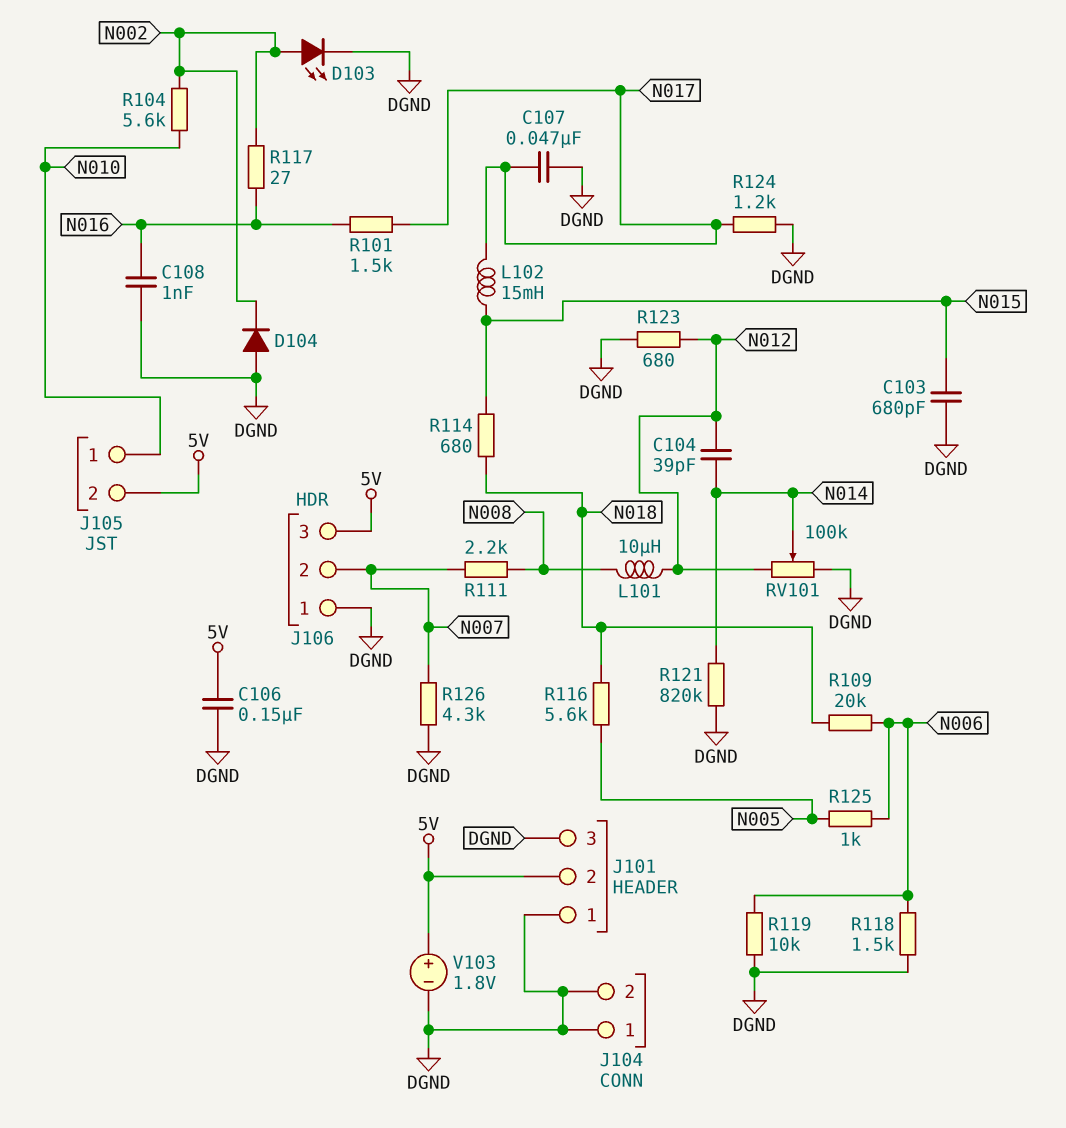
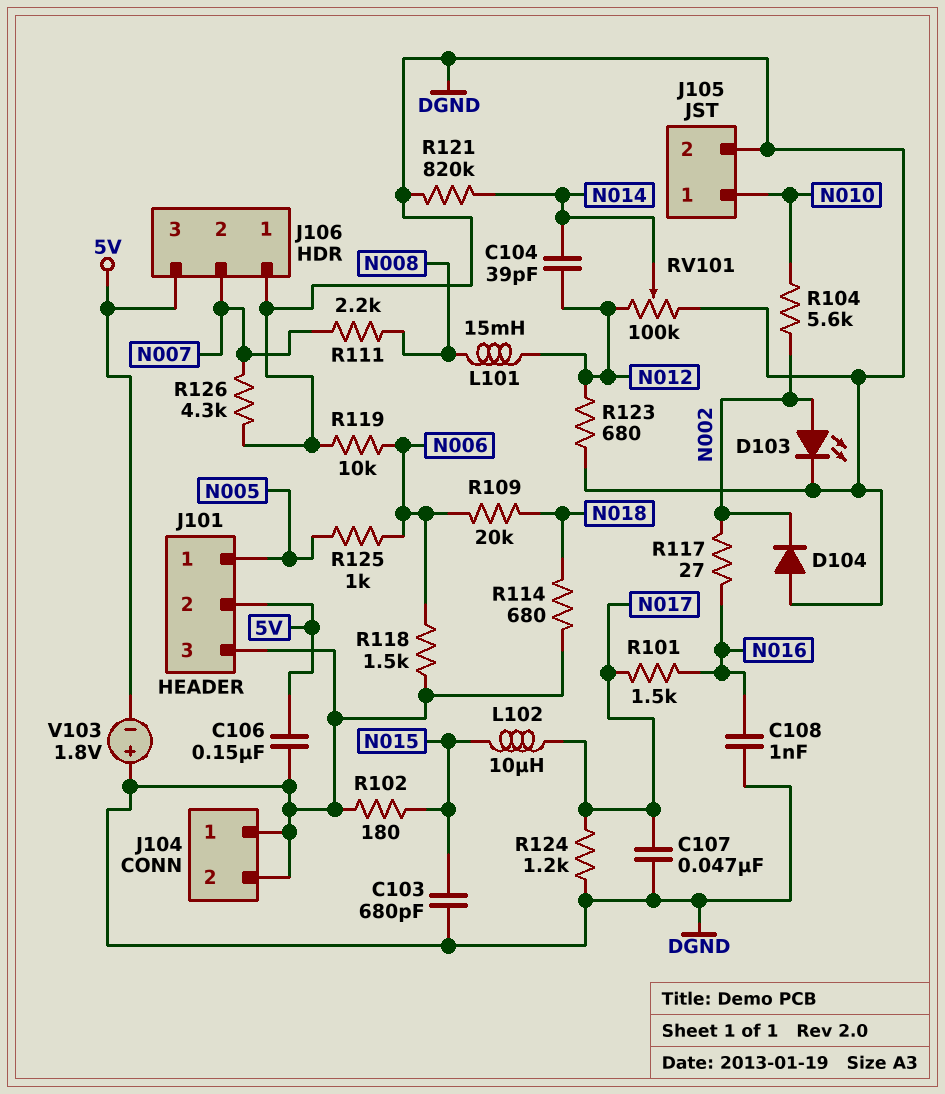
J101 pin 1: DGND -> N005
J105 pin 2: 5V -> DGND
L101: 10uH (N008, N012) -> 15mH (N008, N012)
L102: 15mH (N015, N017) -> 10uH (N015, N017)
R102: none -> 180 (DGND, N015)
R114: 680 (N015, N018) -> 680 (DGND, N018)
R116: 5.6k (N005, N018) -> none
V103: 1.8V (plus 5V, minus DGND) -> 1.8V (plus DGND, minus 5V)

